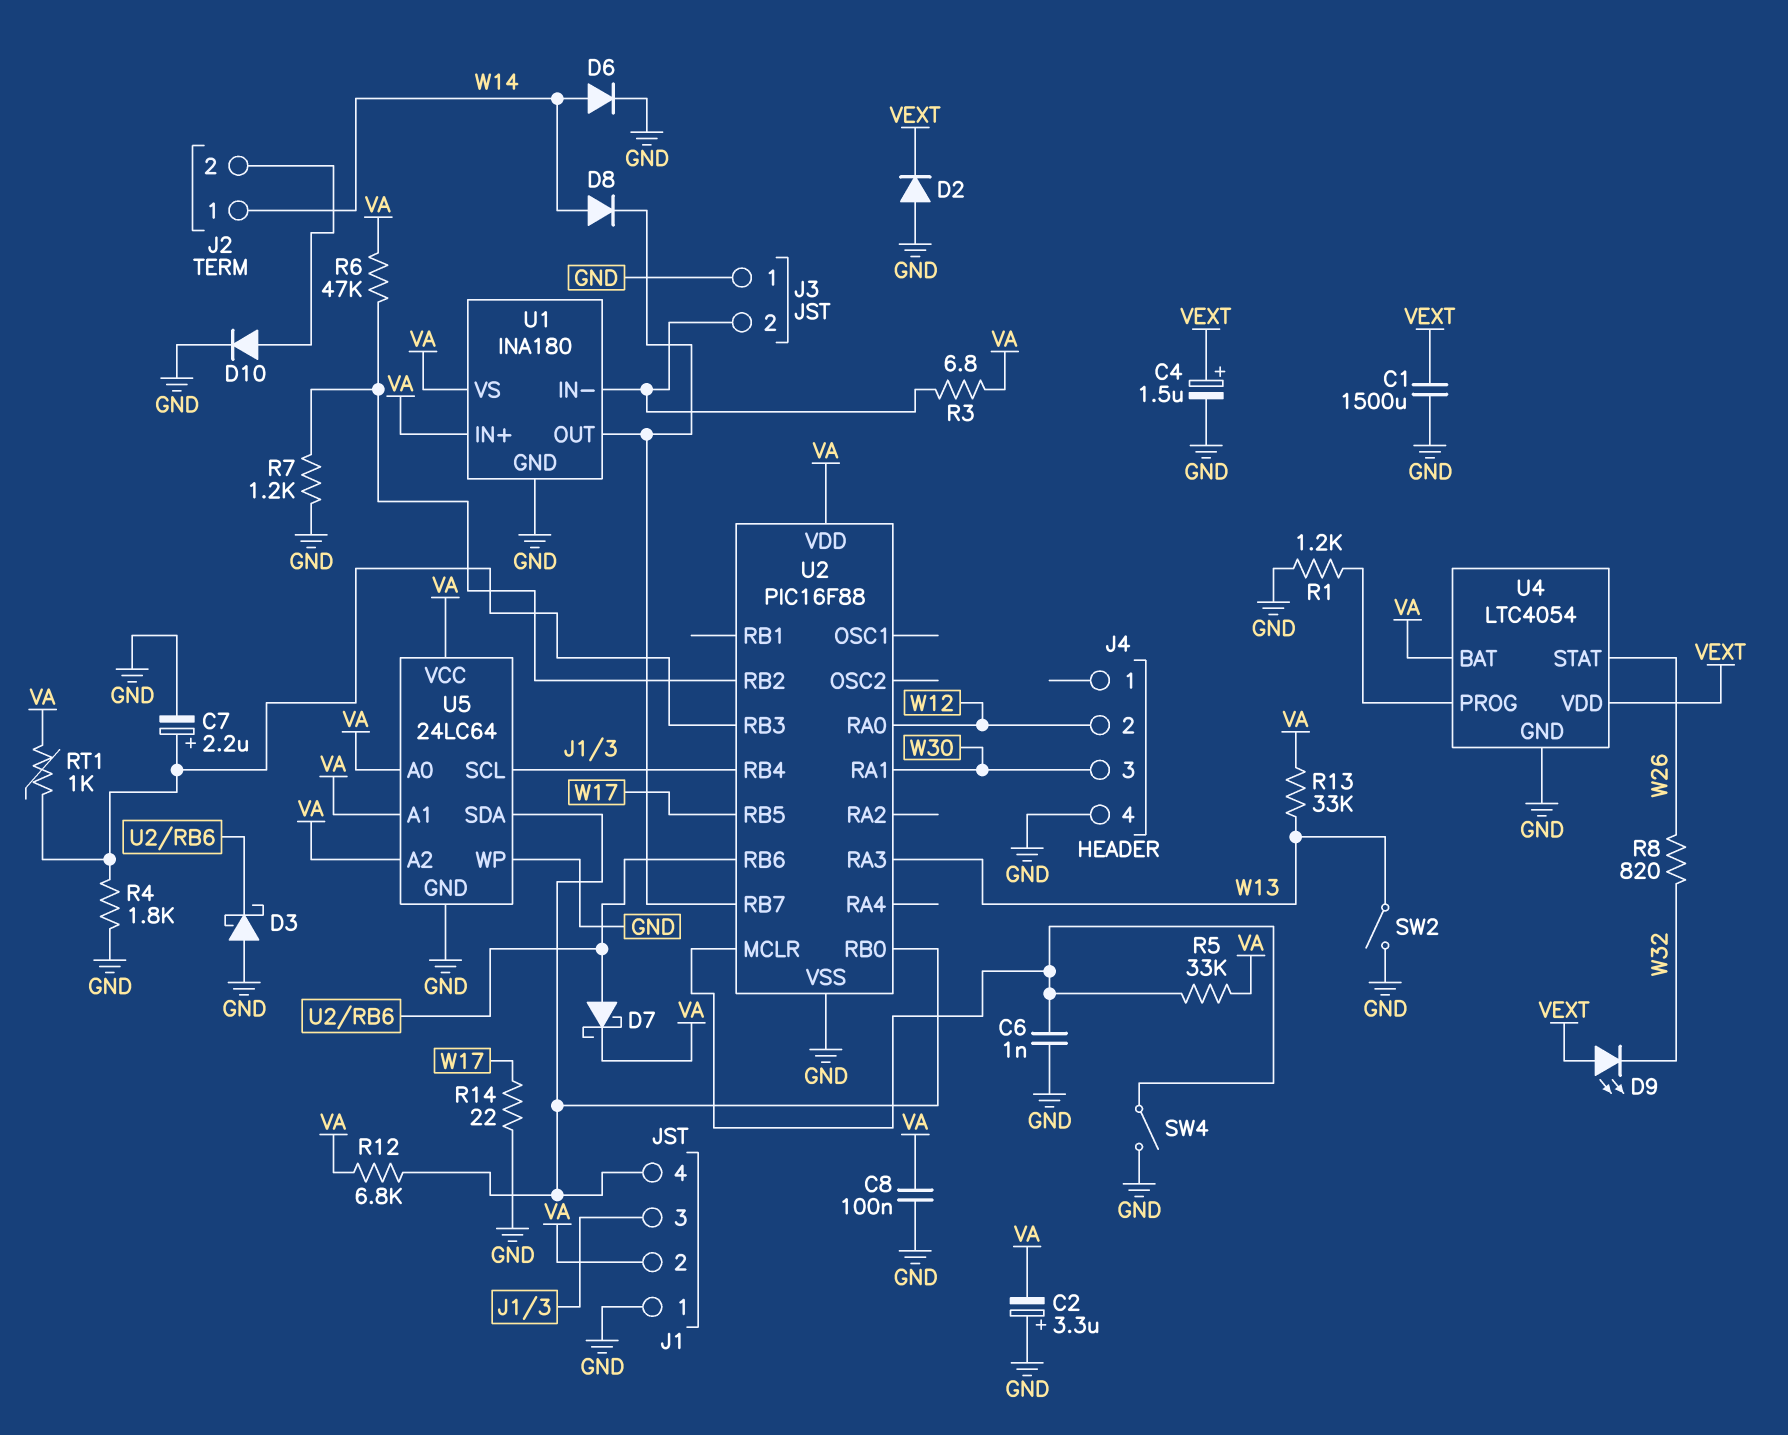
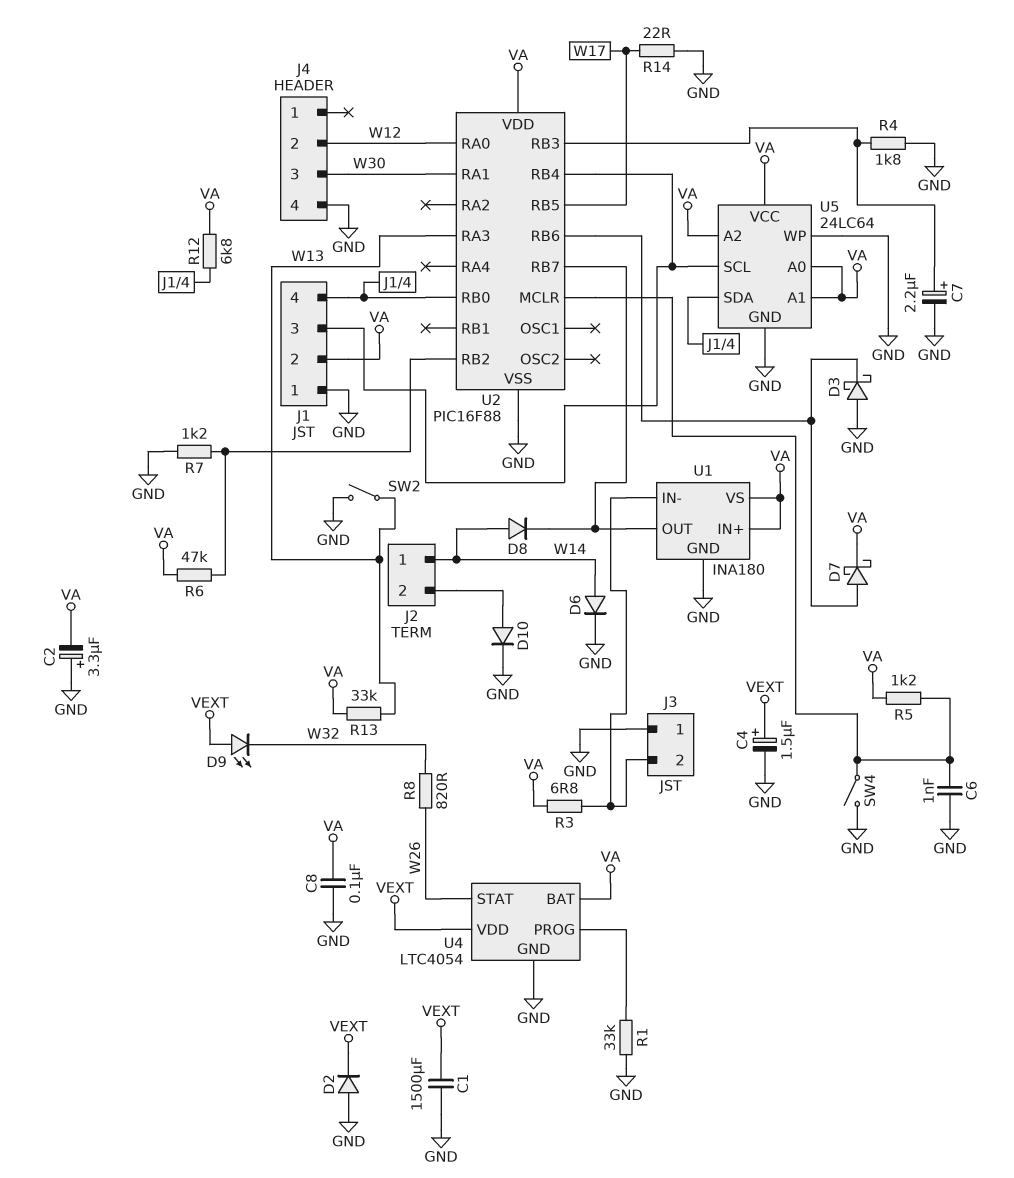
R1: 1.2k (GND, U4/PROG) -> 33k (GND, U4/PROG)
R5: 33k (U2/MCLR, VA) -> 1.2k (U2/MCLR, VA)
RT1: 1k (U2/RB3, VA) -> none

